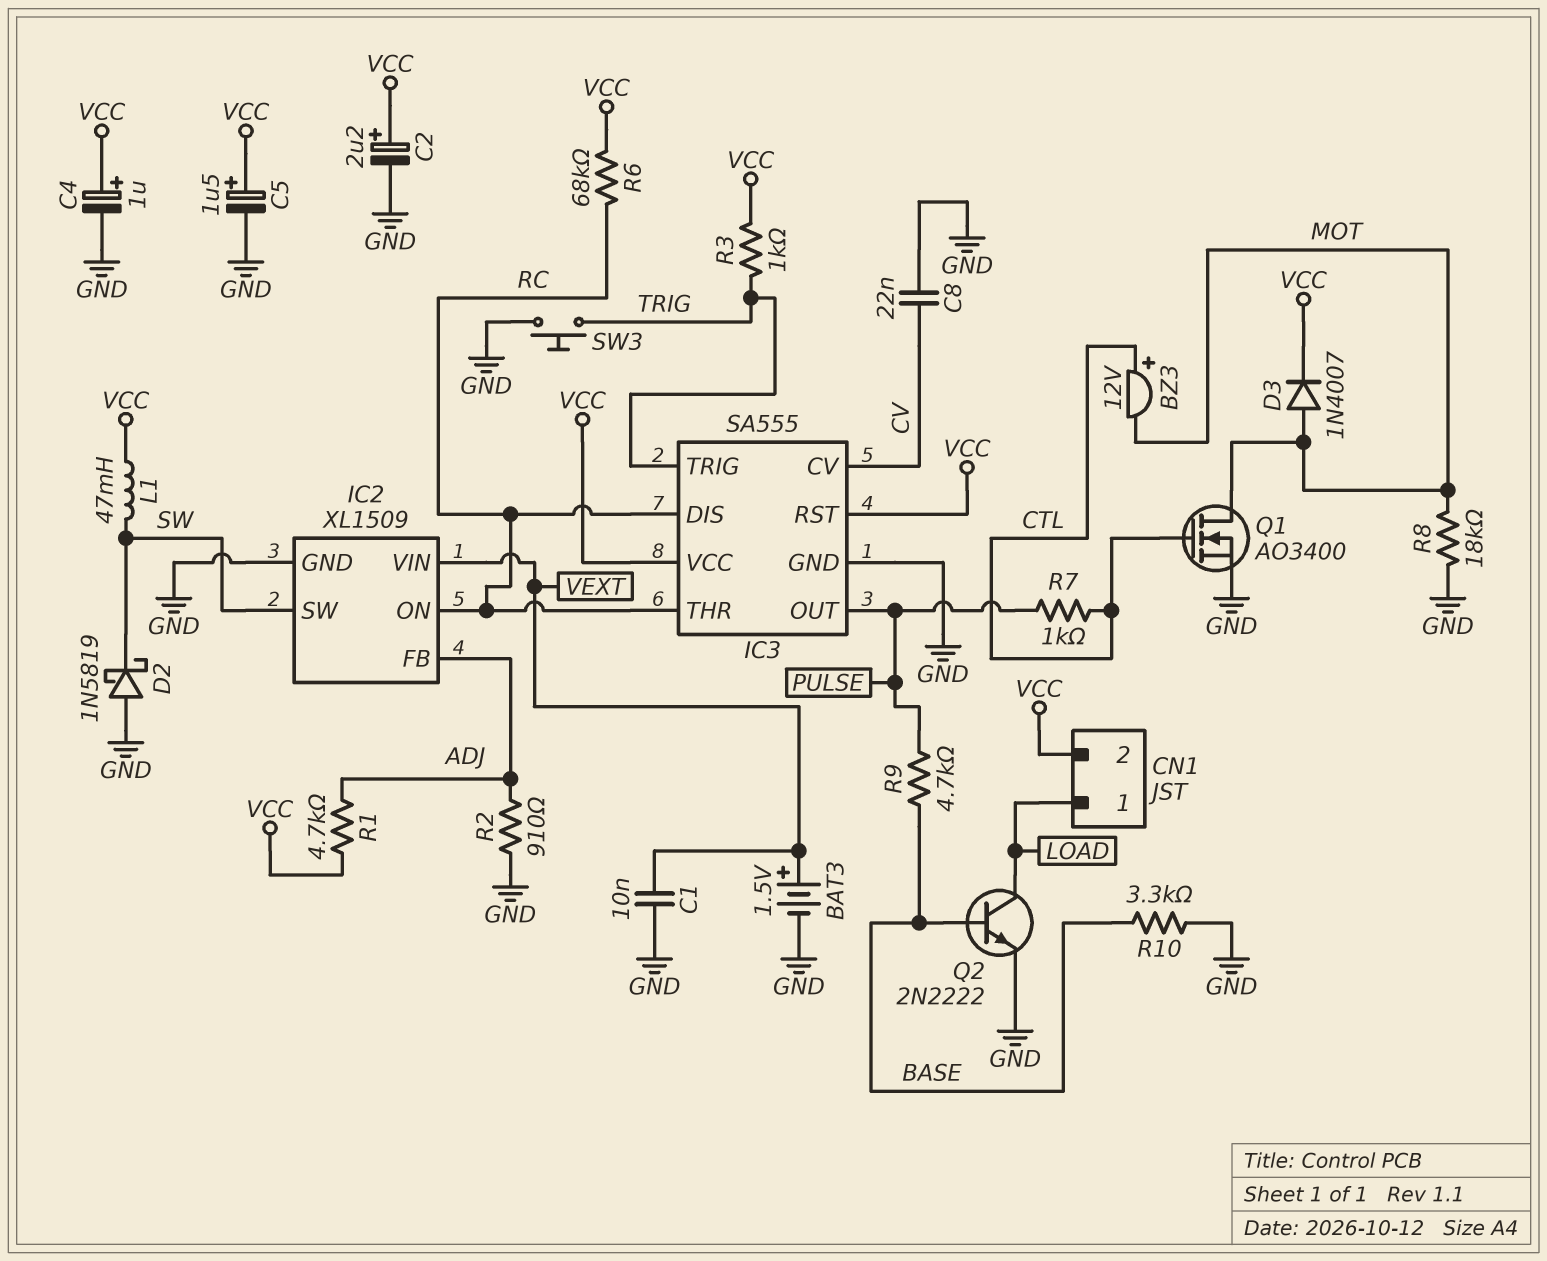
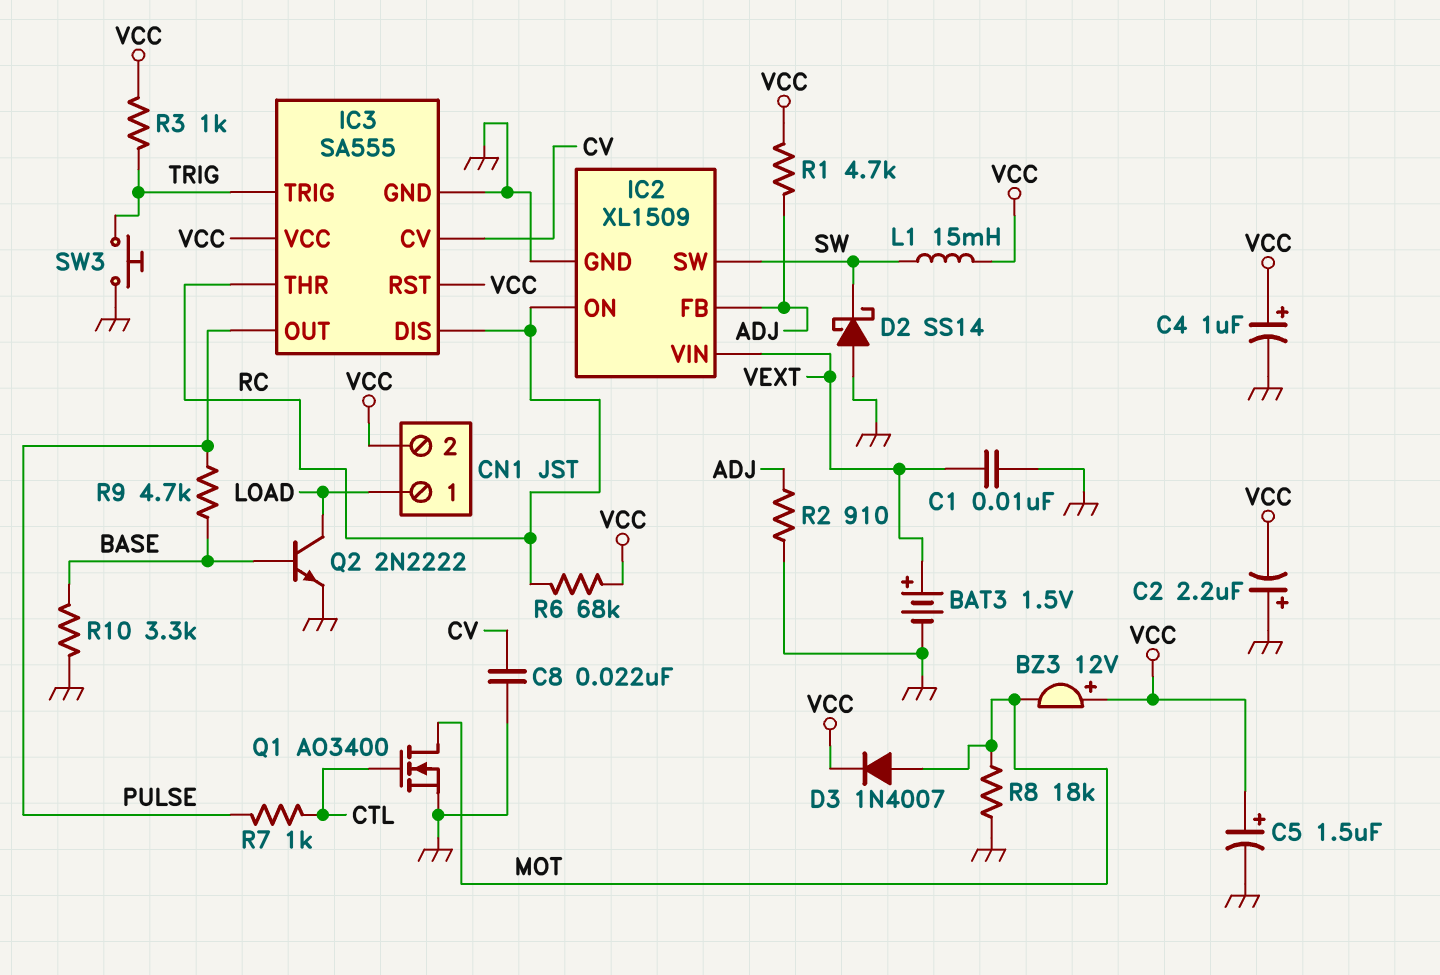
BZ3: buzzer 12V (plus CTL, minus MOT) -> buzzer 12V (plus VCC, minus MOT)
C2: 2.2uF (plus VCC, minus GND) -> 2.2uF (plus GND, minus VCC)
D2: schottky 1N5819 (A GND, K SW) -> schottky SS14 (A GND, K SW)
L1: 47mH (SW, VCC) -> 15mH (SW, VCC)

